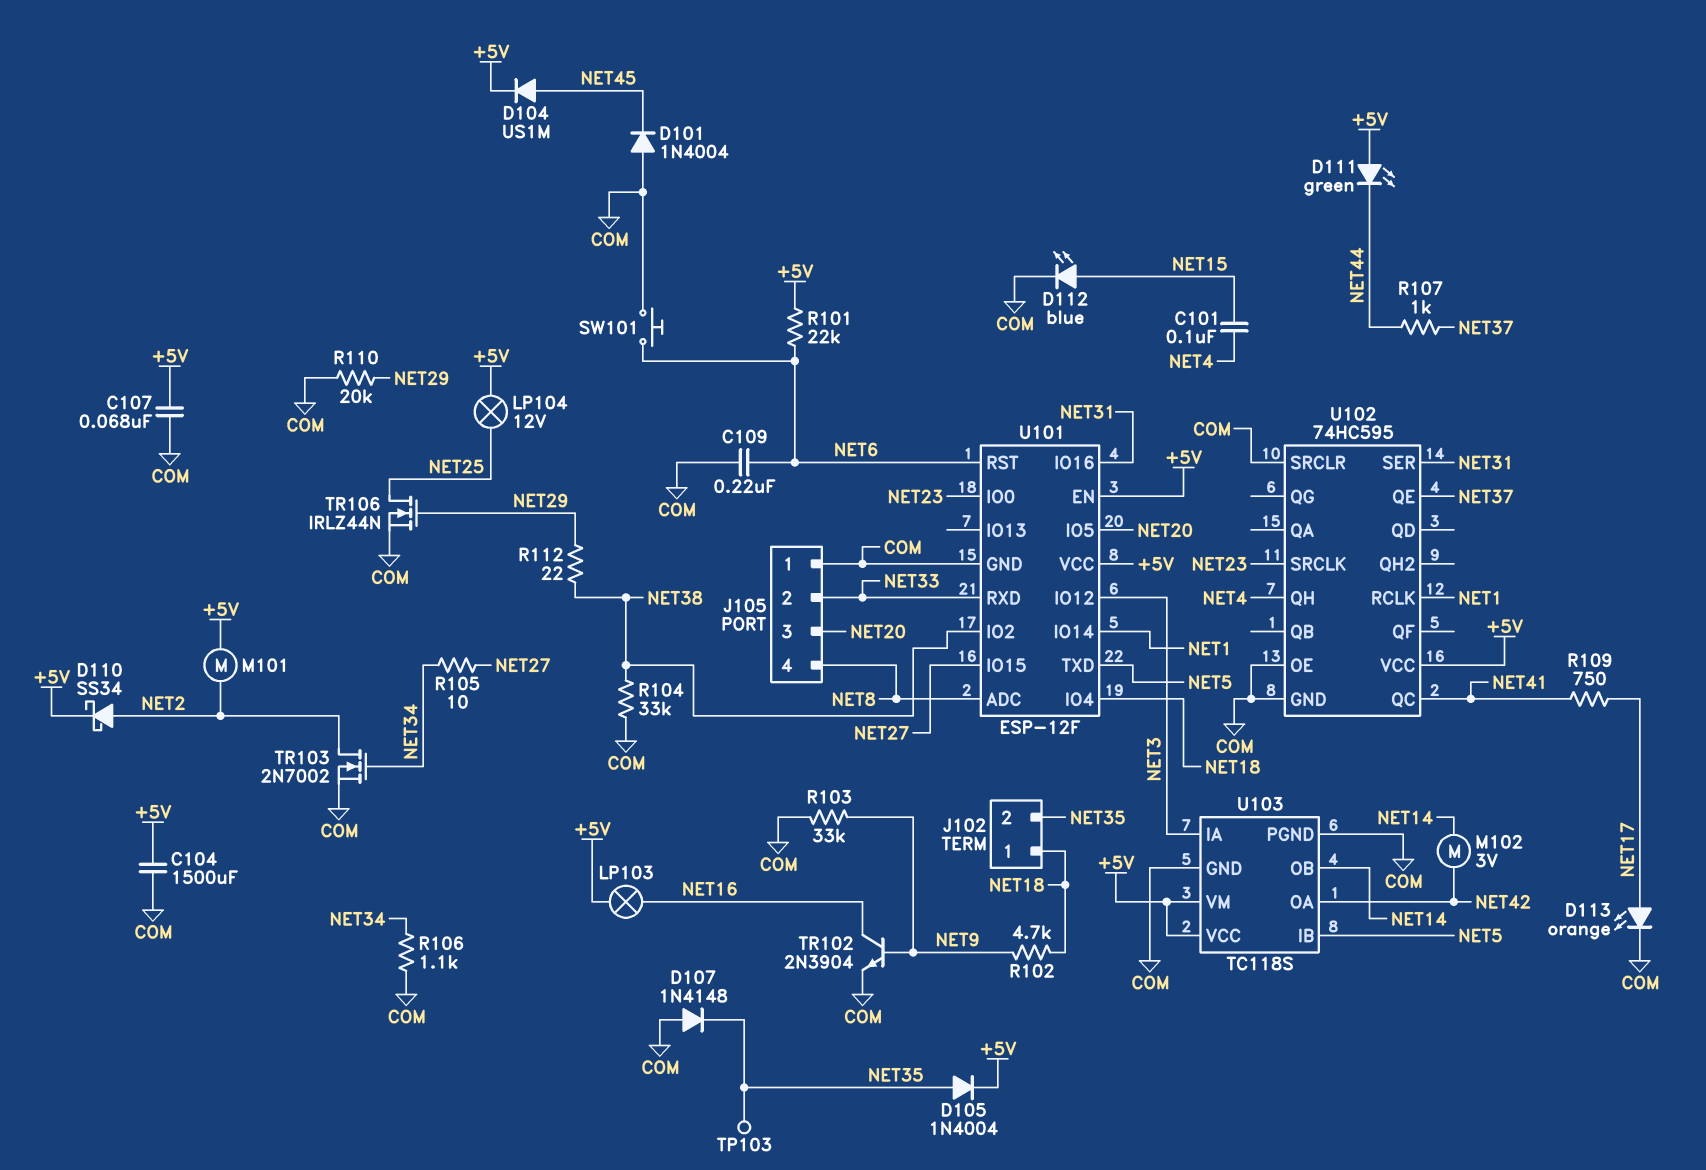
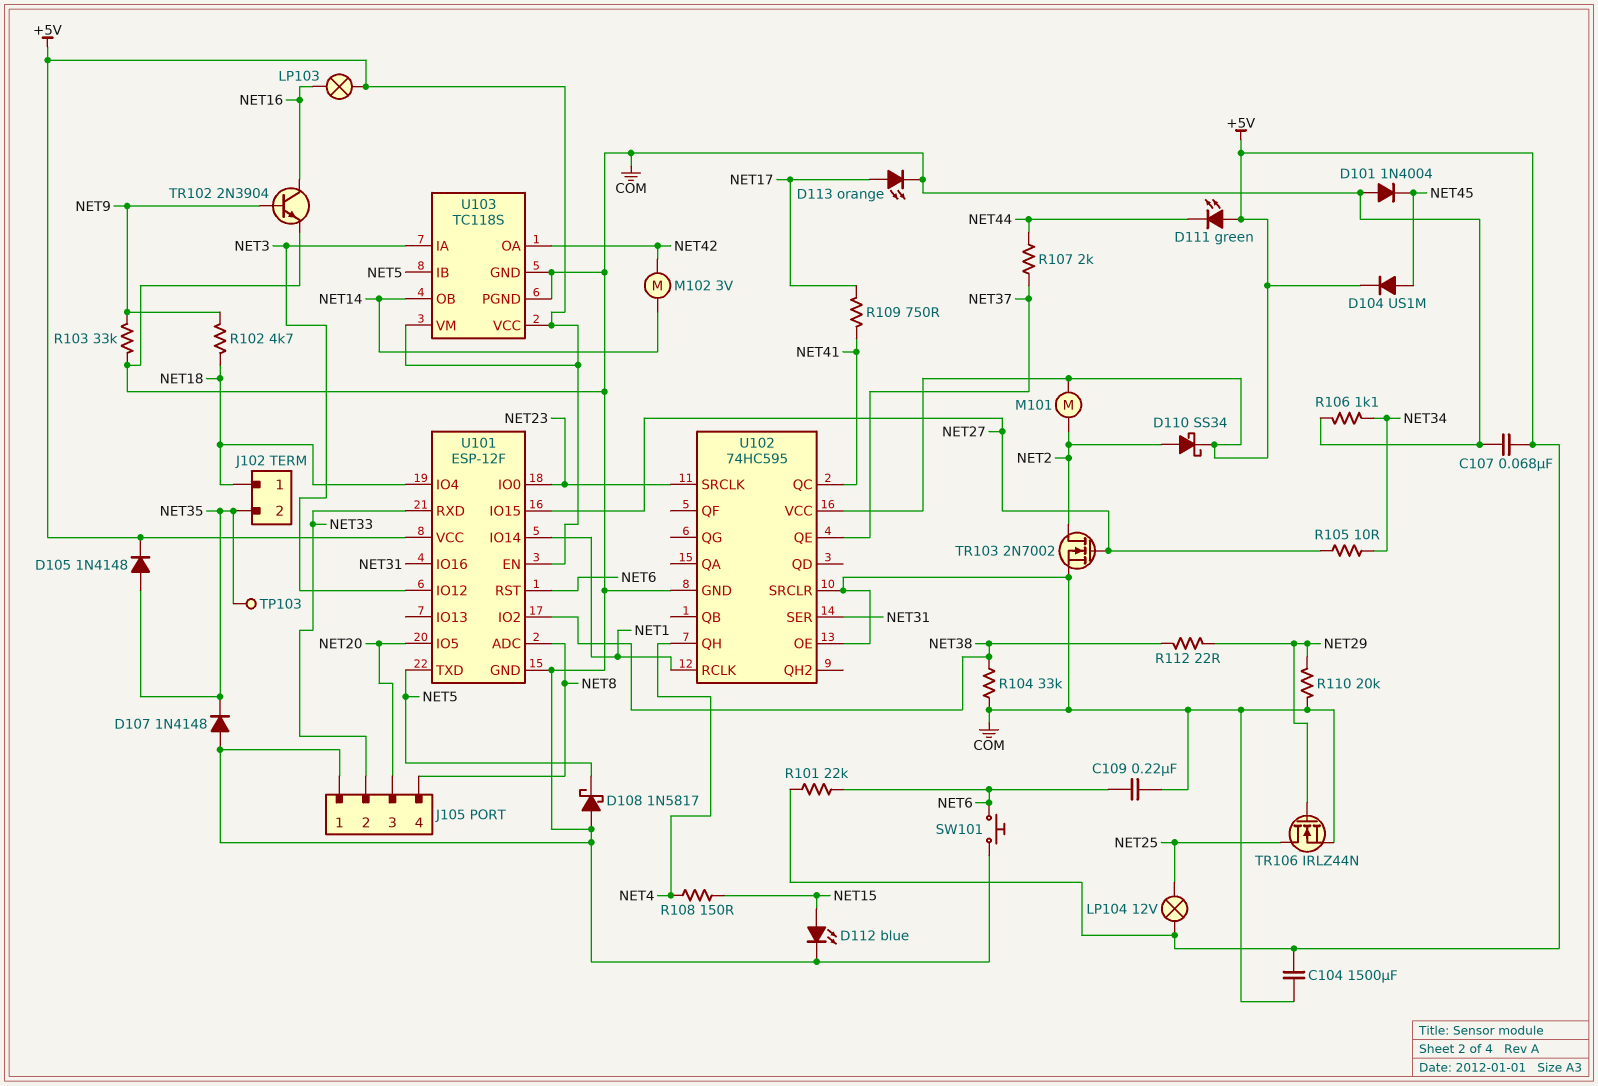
C101: 100nF (NET4, NET15) -> none
D105: diode 1N4004 (A NET35, K +5V) -> diode 1N4148 (A NET35, K +5V)
D108: none -> schottky 1N5817 (A COM, K NET5)
R107: 1k (NET37, NET44) -> 2k (NET37, NET44)
R108: none -> 150 (NET4, NET15)
TR103: NMOS 2N7002 (G NET34, D NET2, S COM) -> NMOS 2N7002 (G NET27, D NET2, S COM)

